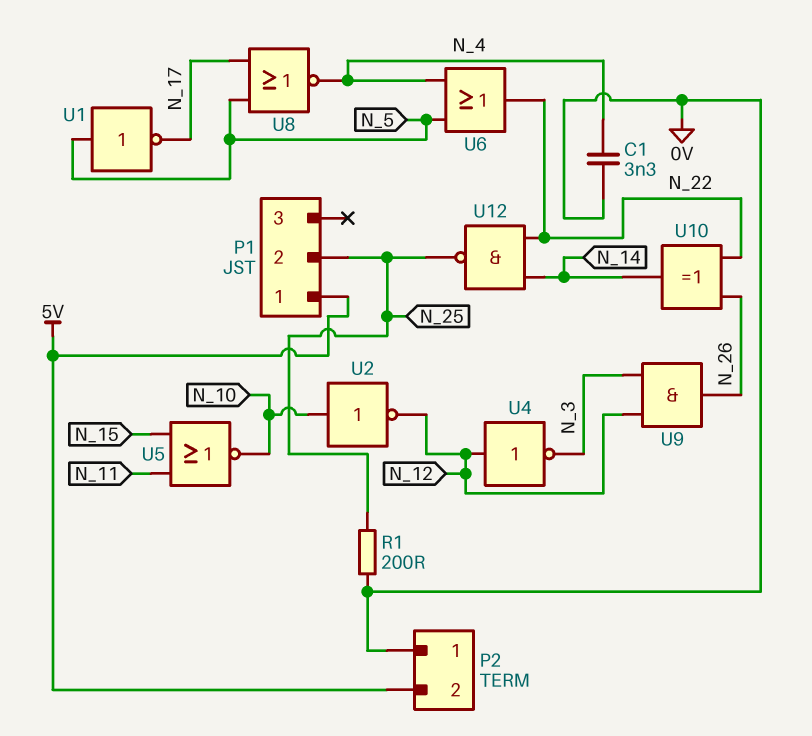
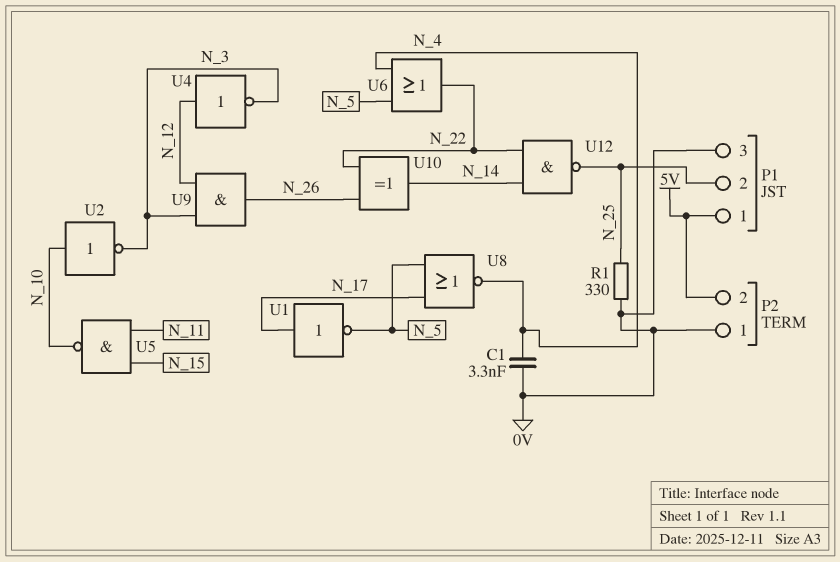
P1 pin 3: none -> 0V
R1: 200 (0V, N_25) -> 330 (0V, N_25)
U1: NOT (in N_5, out N_17) -> NOT (in N_17, out N_5)
U2: NOT (in N_10, out N_12) -> NOT (in N_10, out N_3)
U5: NOR (in N_11, in N_15, out N_10) -> NAND (in N_11, in N_15, out N_10)

